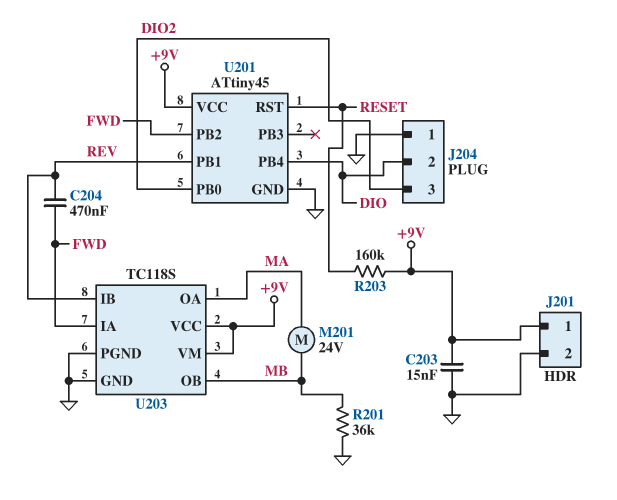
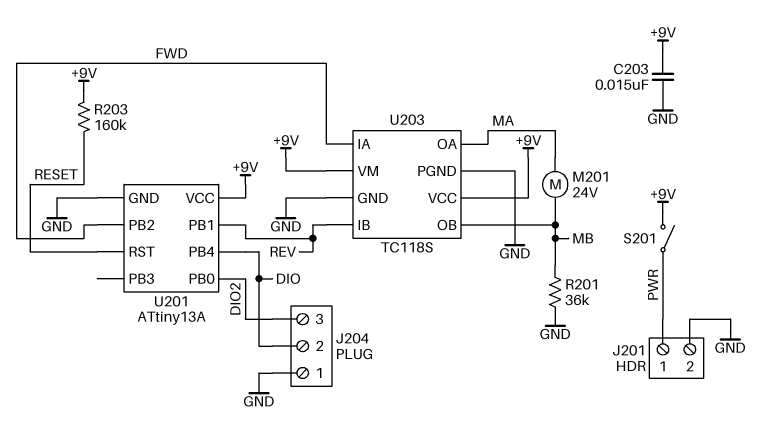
C204: 470nF (FWD, REV) -> none
J201 pin 1: +9V -> PWR
S201: none -> switch (+9V, PWR)
U201: ATtiny45 -> ATtiny13A

